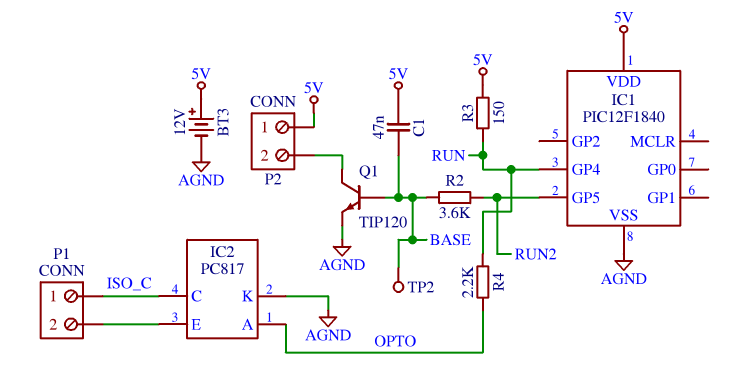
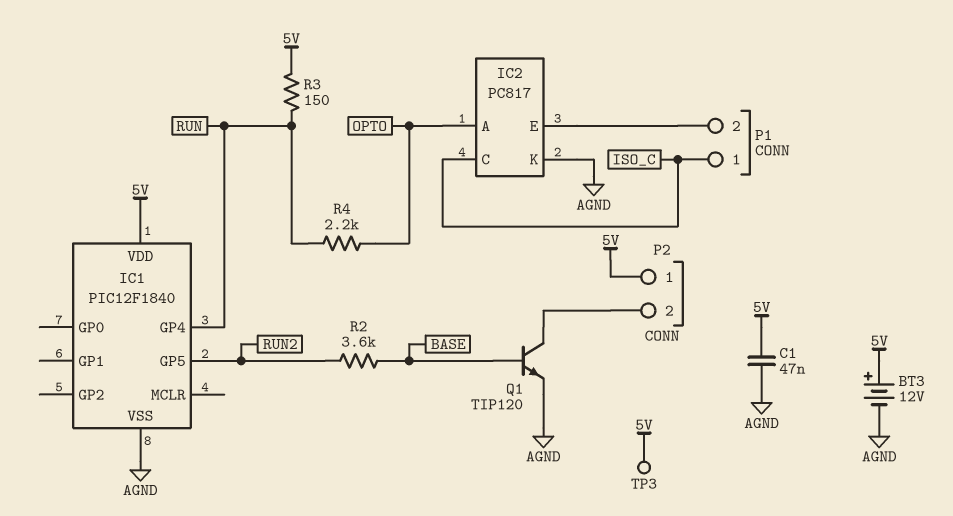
C1: 47nF (5V, BASE) -> 47nF (5V, AGND)
TP2: test point (BASE) -> none
TP3: none -> test point (5V)

